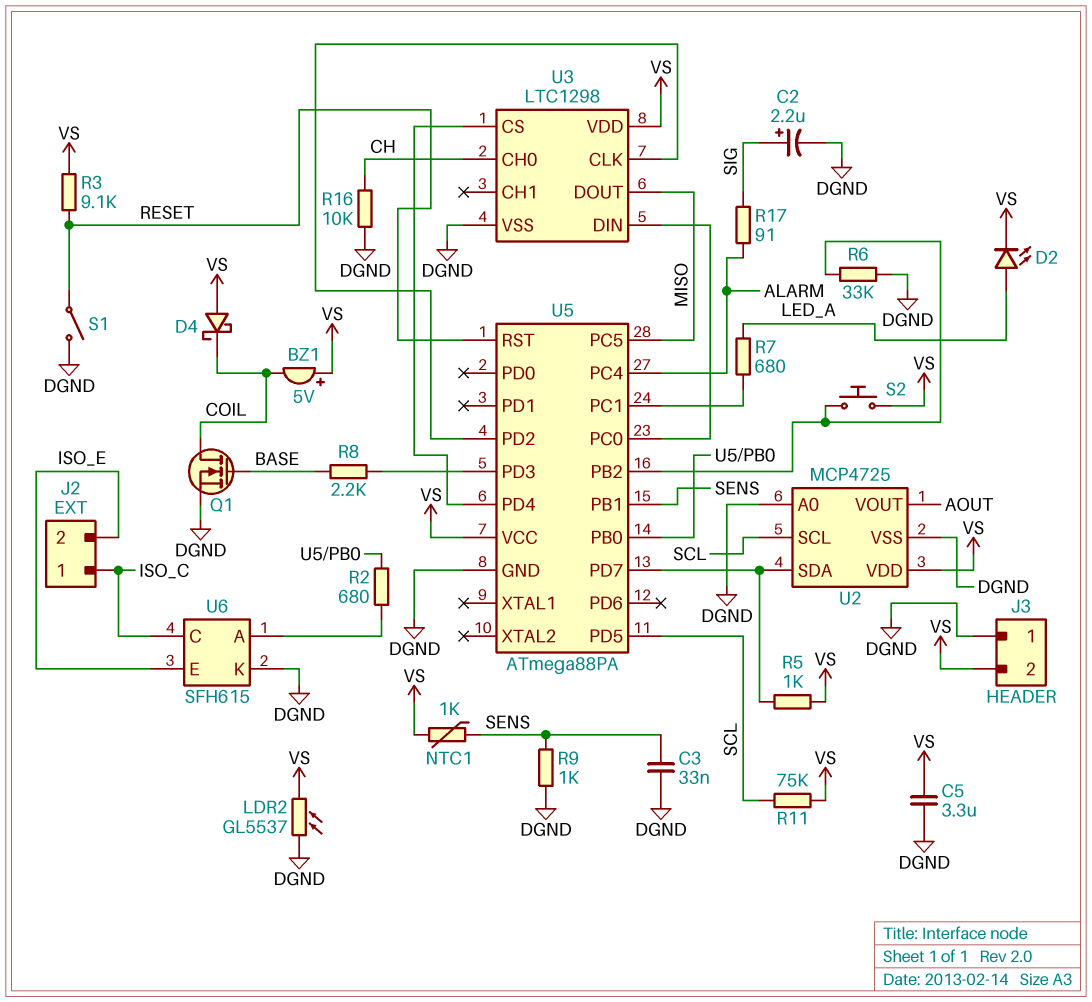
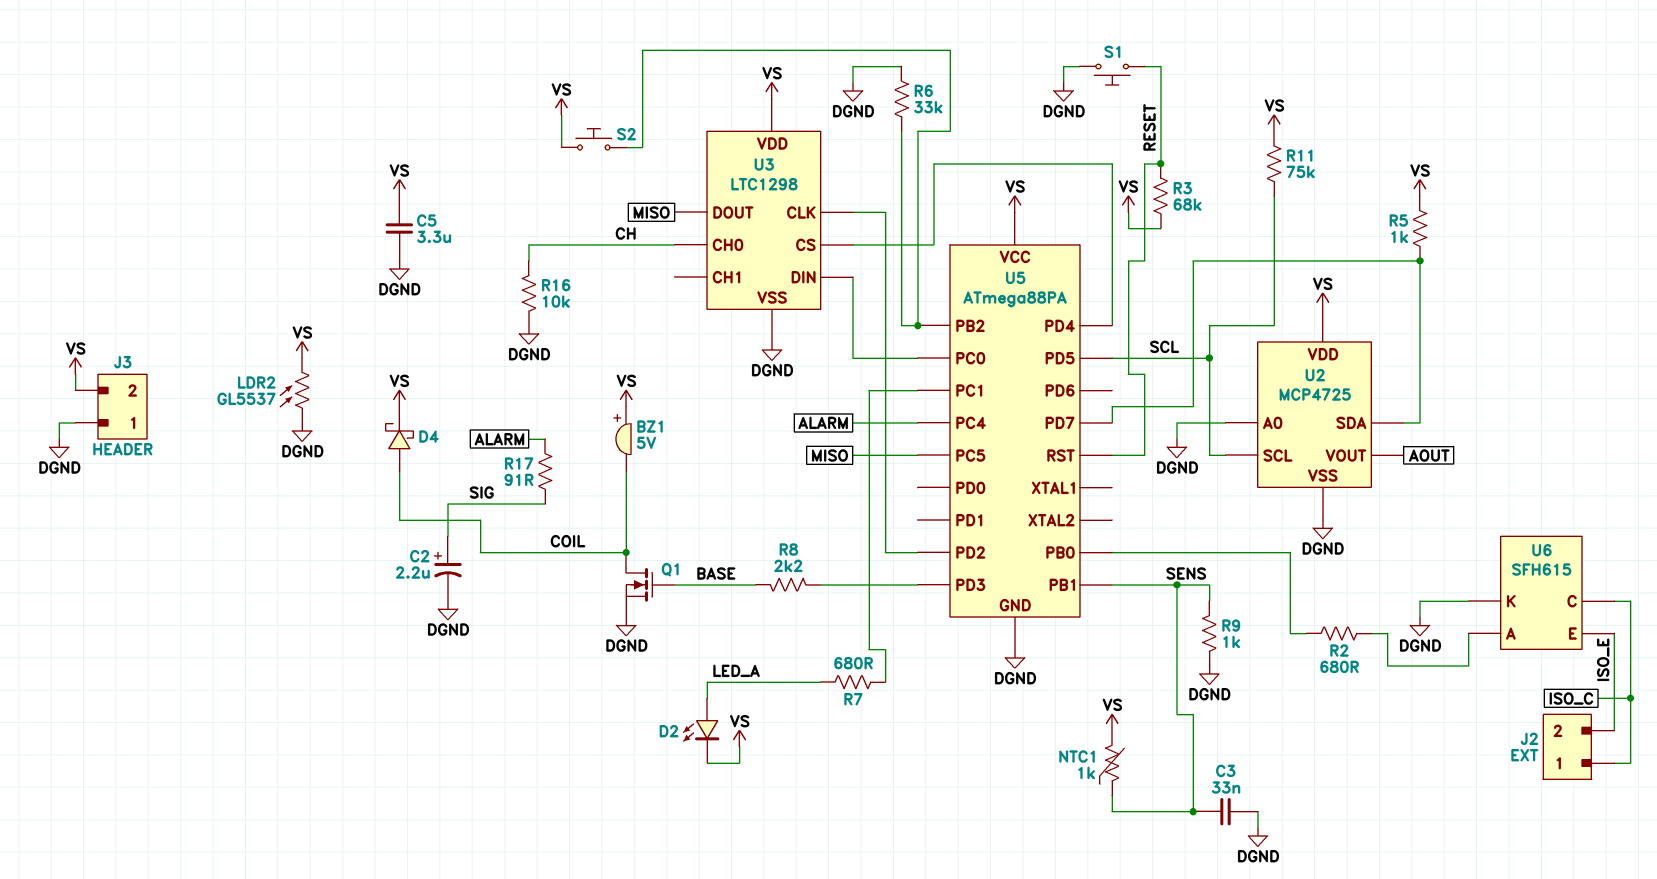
D4: schottky (A VS, K COIL) -> schottky (A COIL, K VS)
R3: 9.1k (RESET, VS) -> 68k (RESET, VS)
S1: switch (DGND, RESET) -> button (DGND, RESET)

